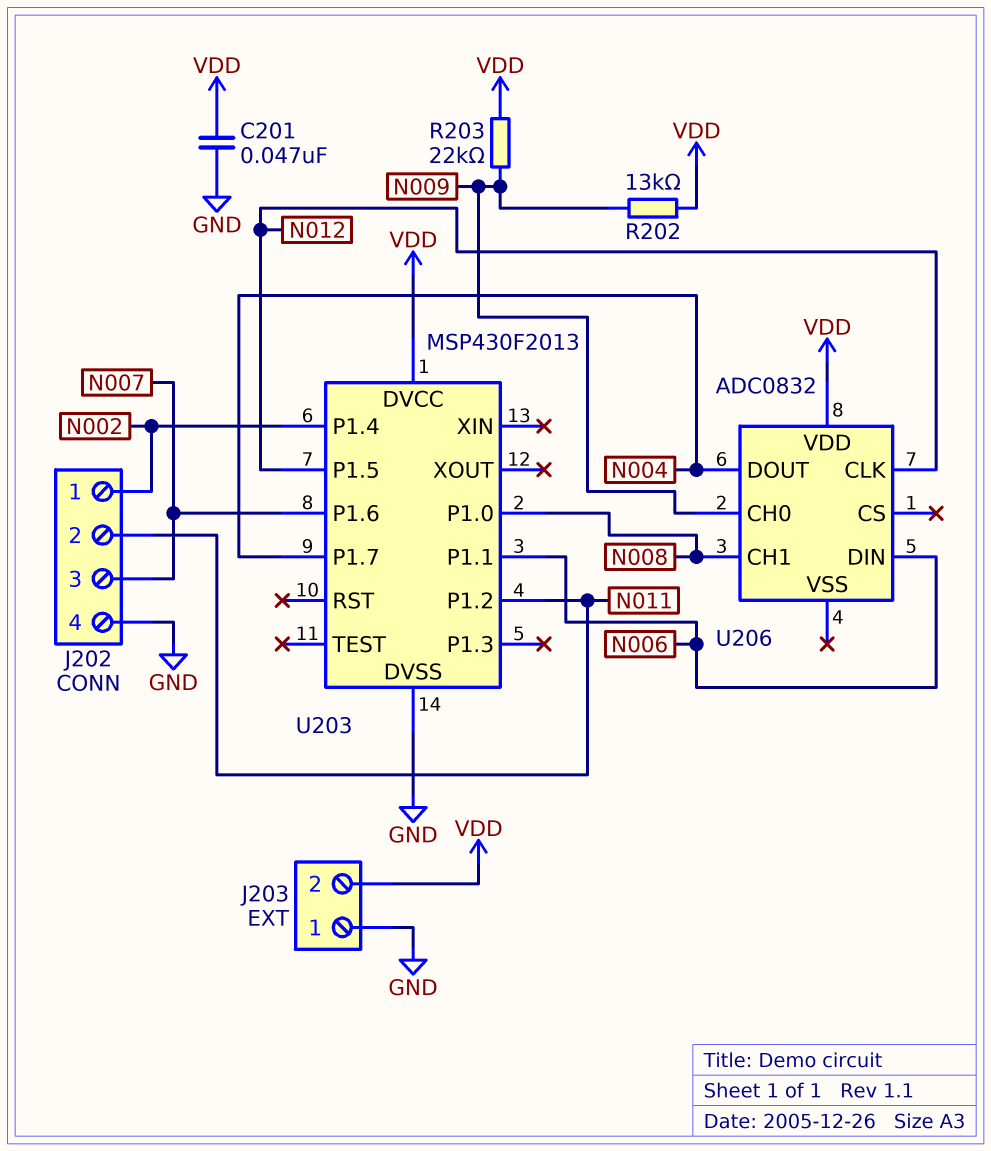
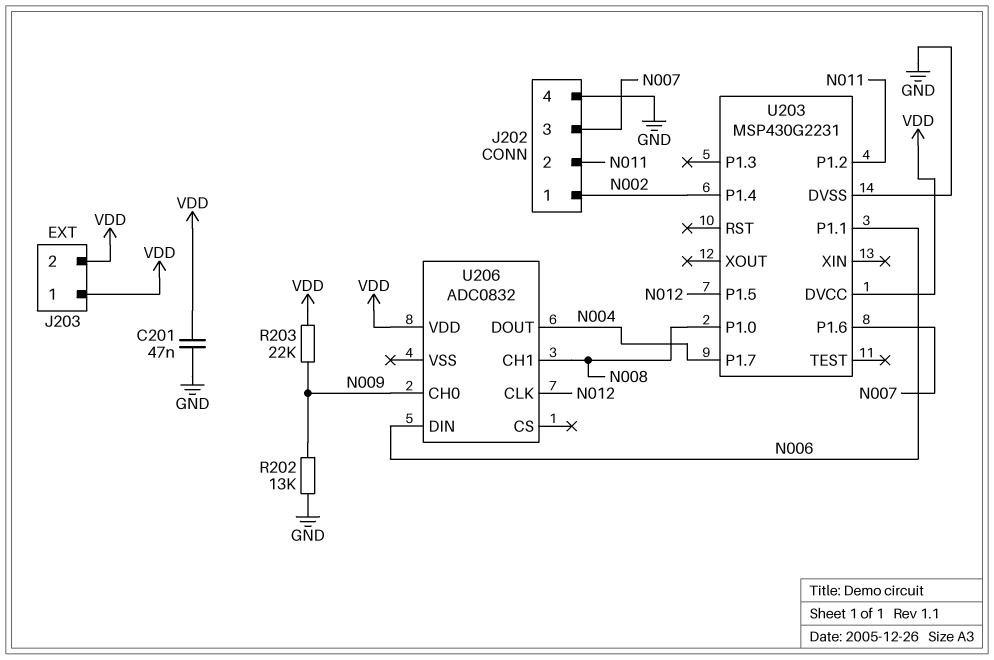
J203 pin 1: GND -> VDD
R202: 13k (N009, VDD) -> 13k (GND, N009)
U203: MSP430F2013 -> MSP430G2231

